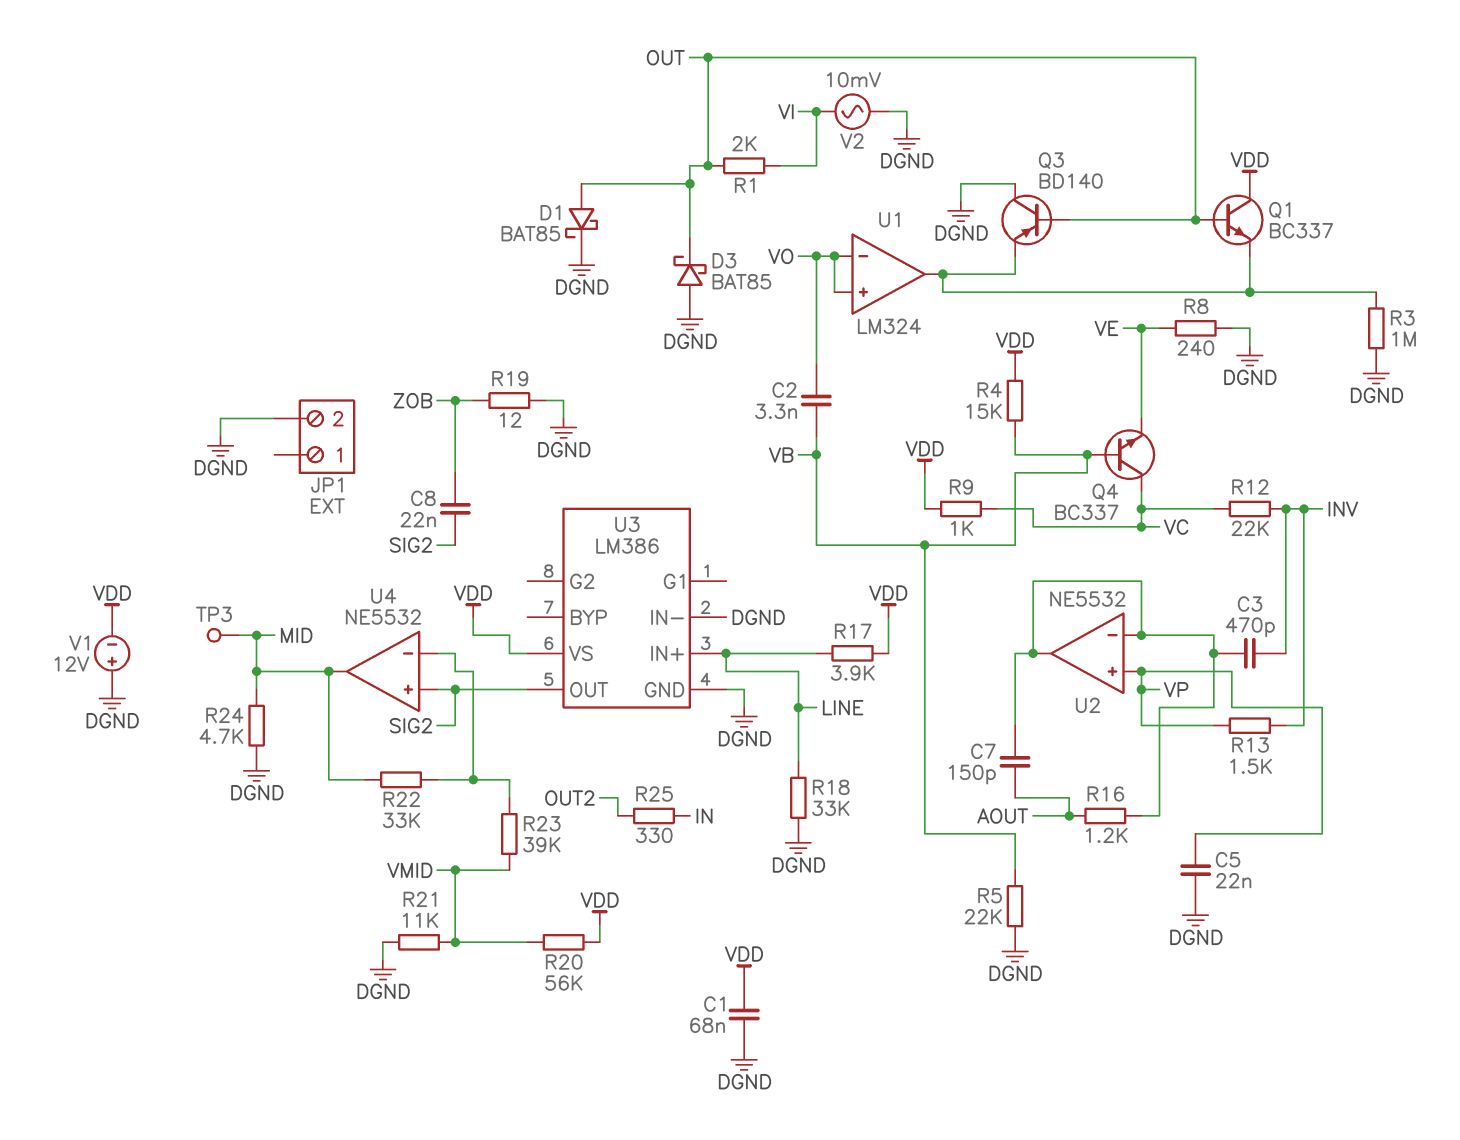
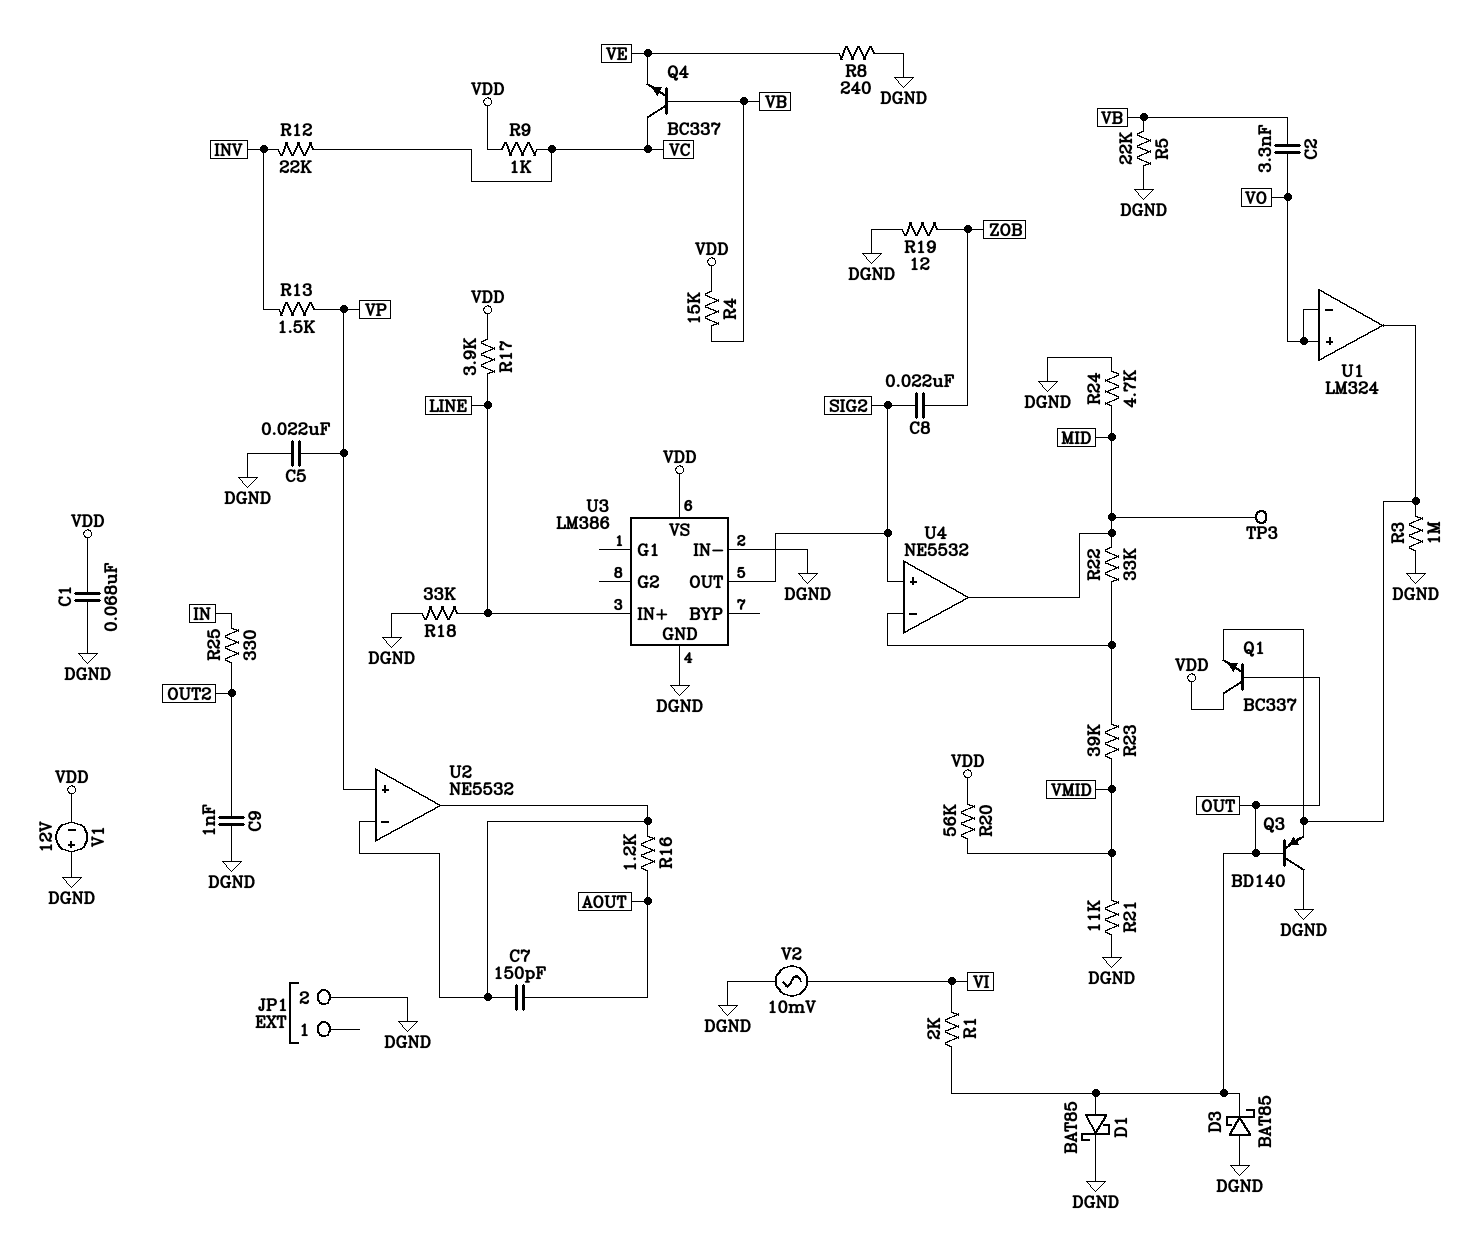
C3: 470pF (INV, U2/in-) -> none
C9: none -> 1nF (DGND, OUT2)

